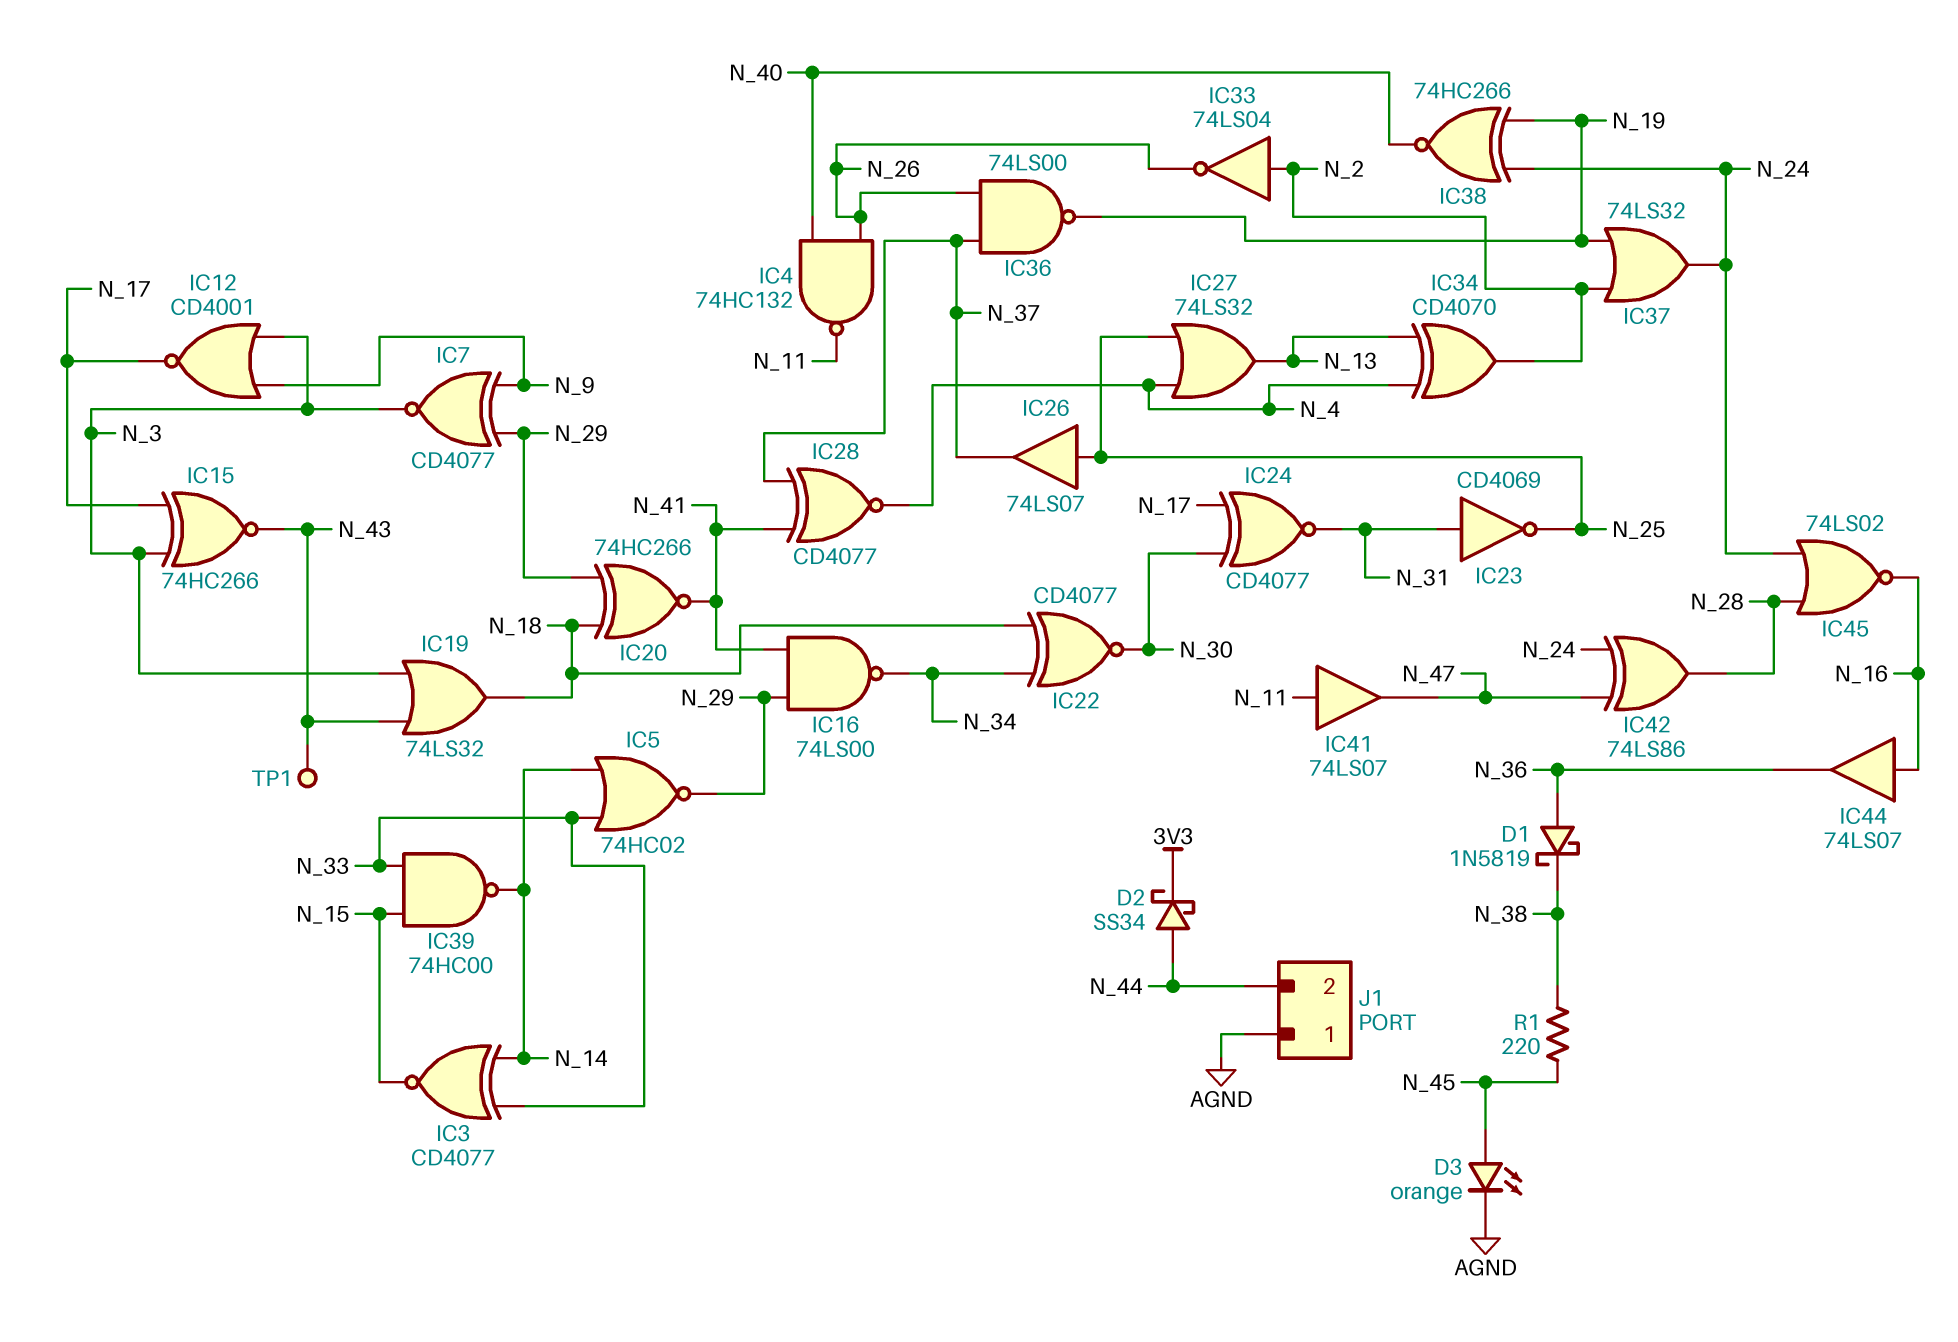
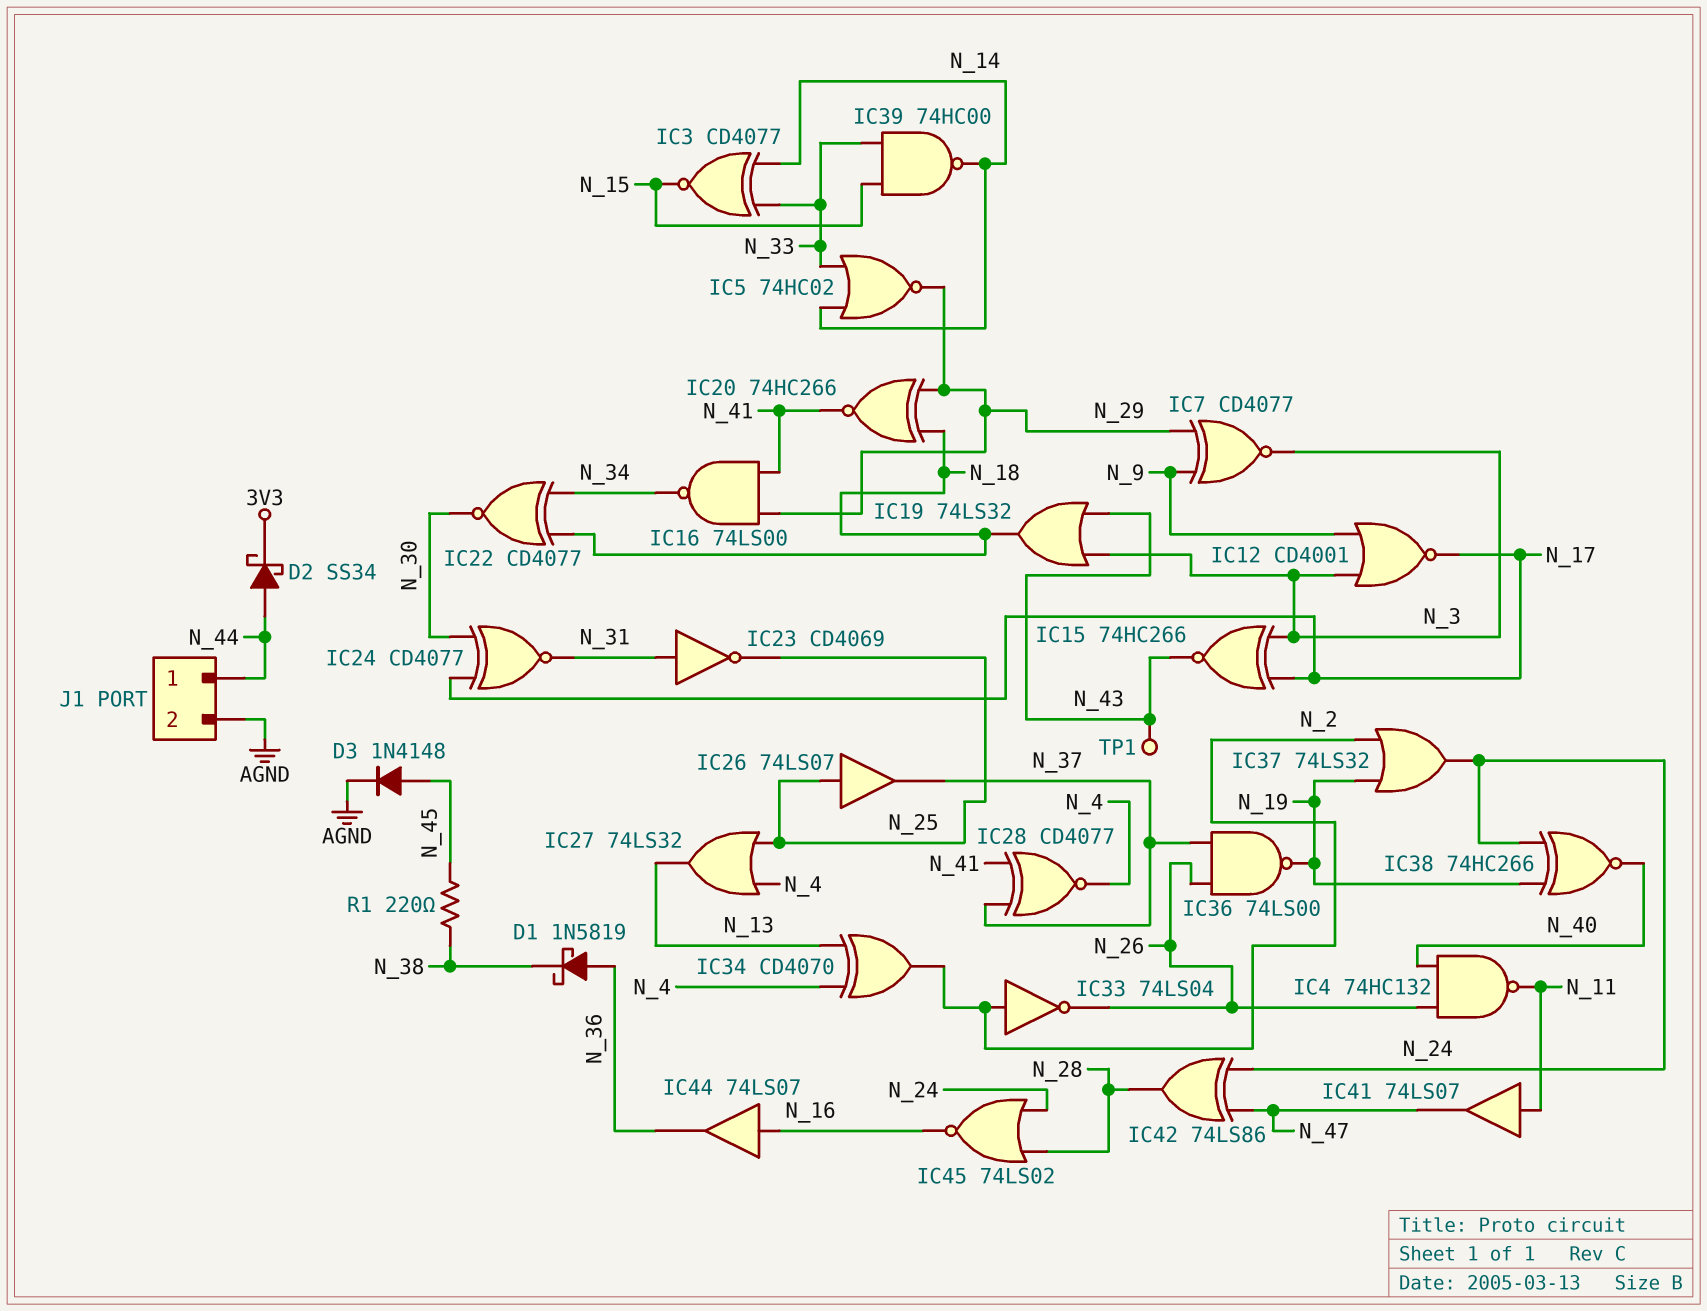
D3: LED orange (A N_45, K AGND) -> diode 1N4148 (A N_45, K AGND)
J1 pin 1: AGND -> N_44
J1 pin 2: N_44 -> AGND

